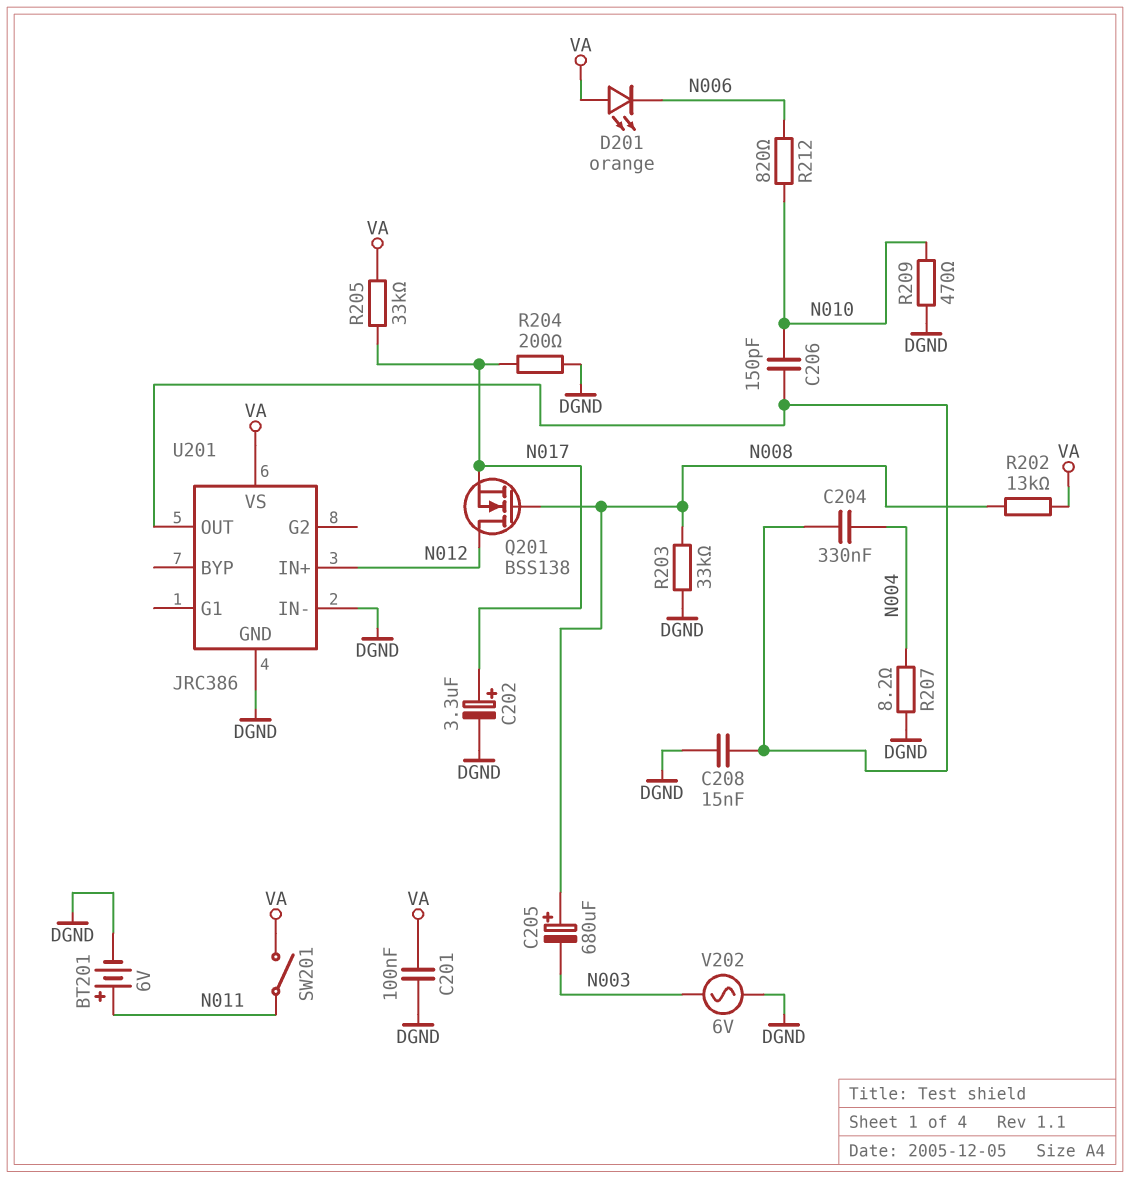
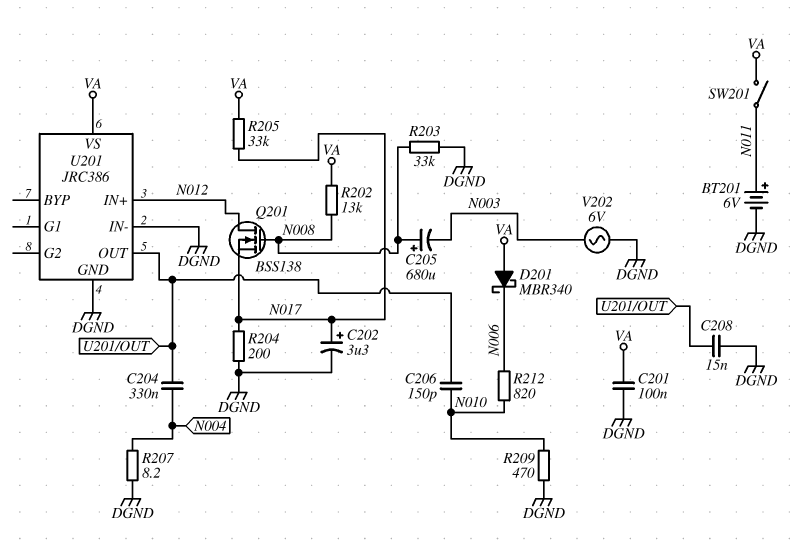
D201: LED orange (A VA, K N006) -> schottky MBR340 (A VA, K N006)

